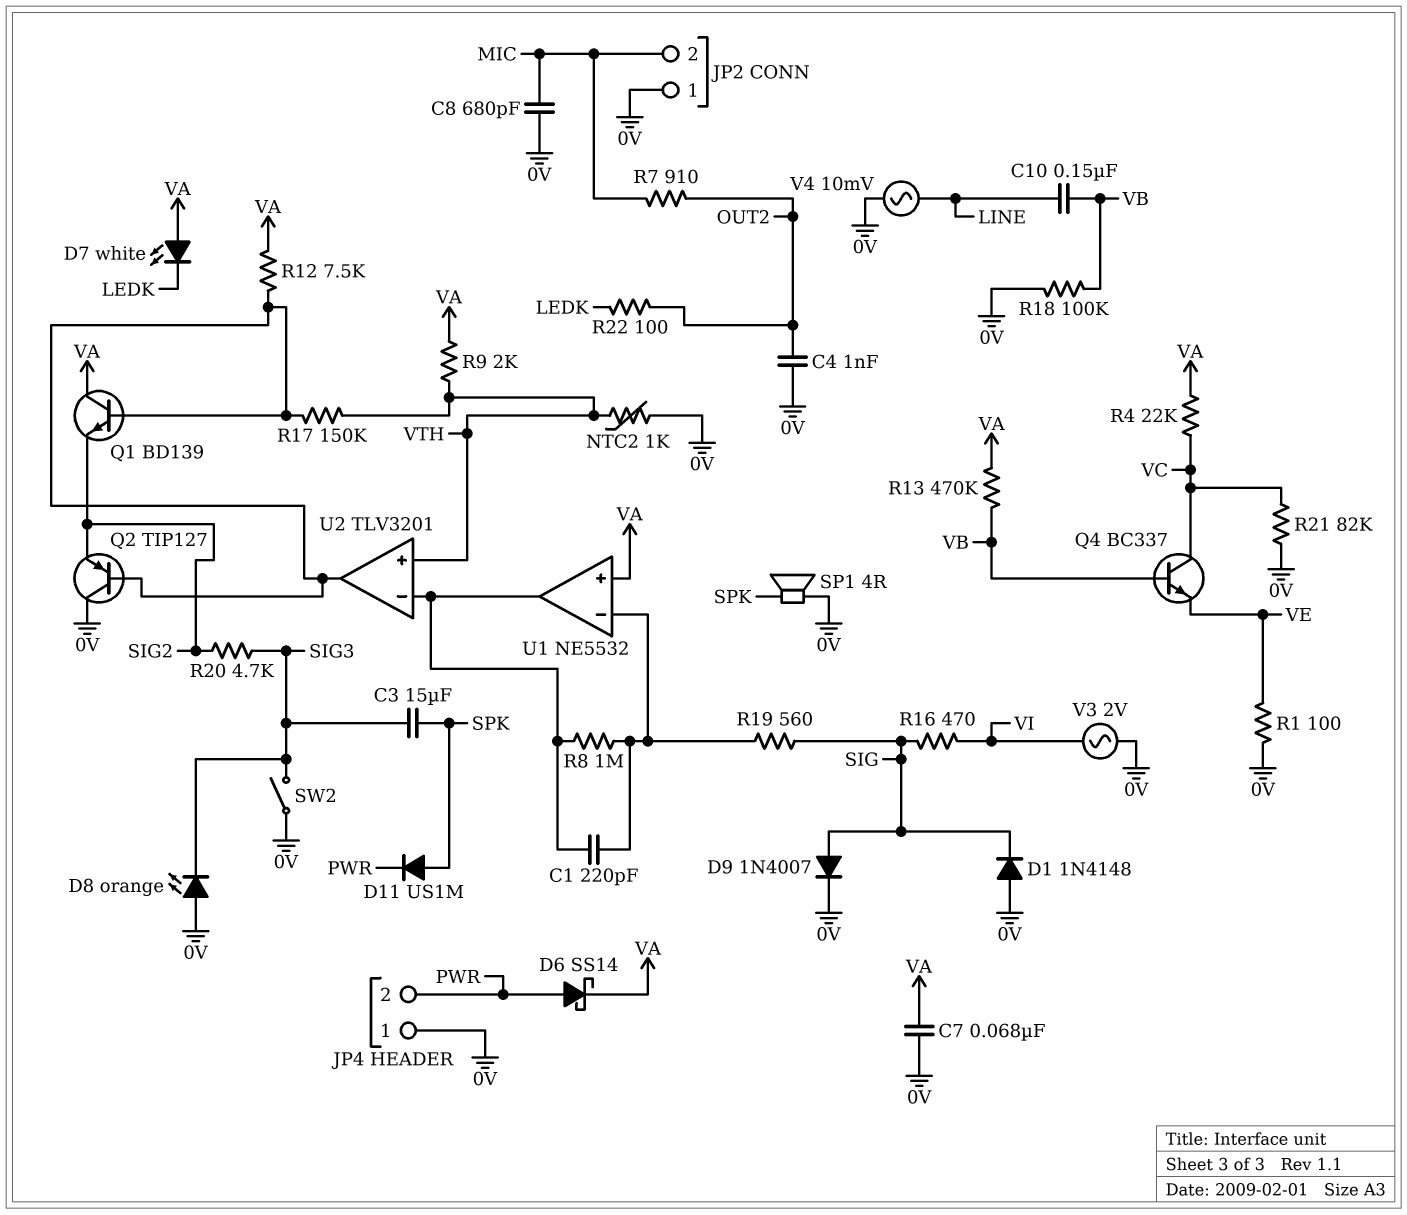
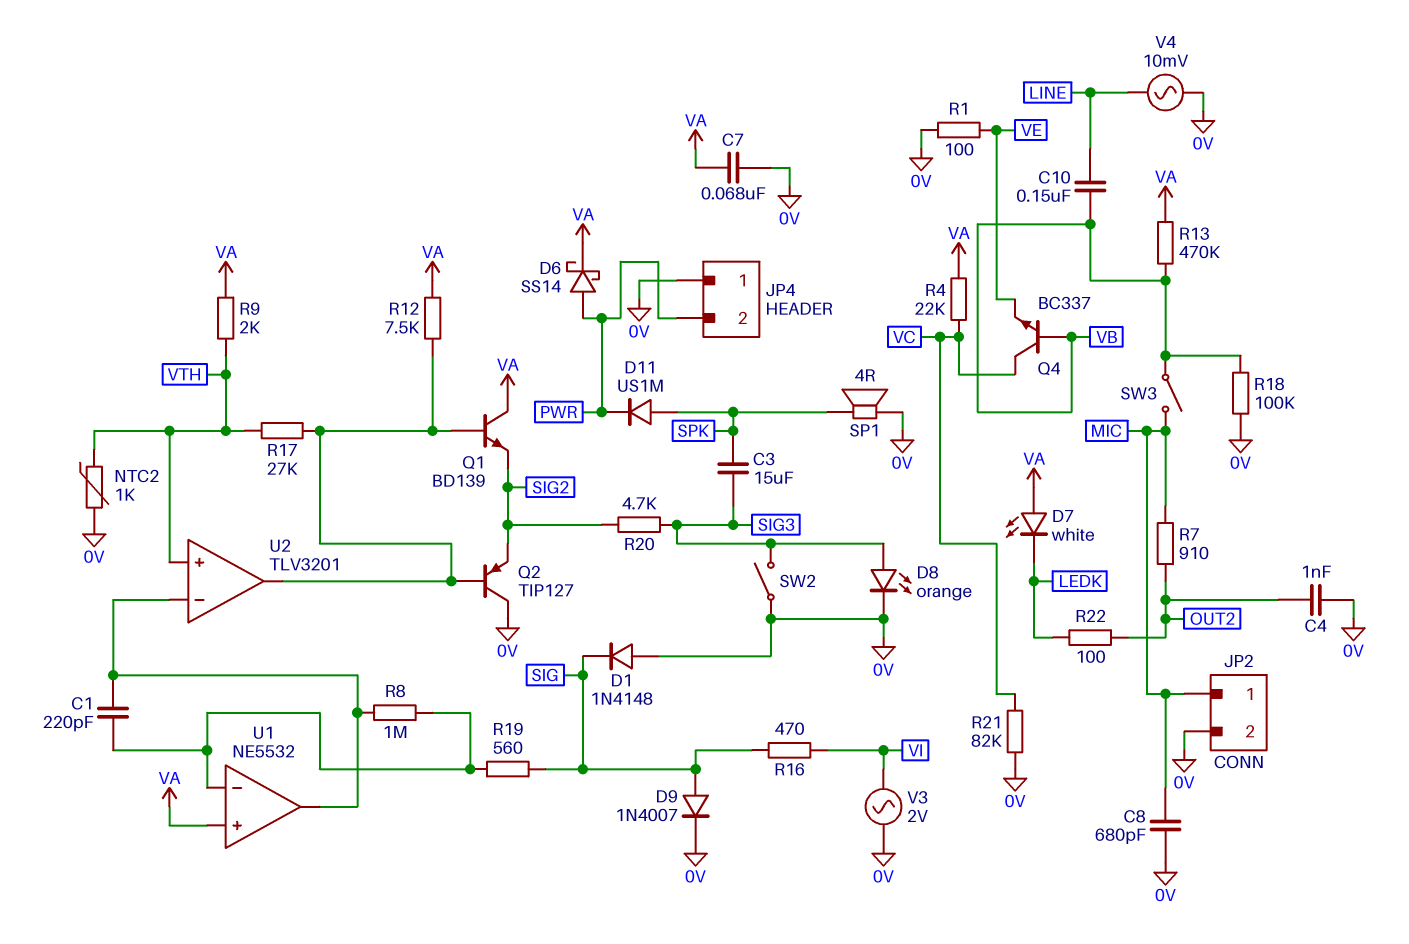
D8: LED orange (A 0V, K SIG3) -> LED orange (A SIG3, K 0V)
JP2 pin 1: 0V -> MIC
JP2 pin 2: MIC -> 0V
R17: 150k (U2/out, VTH) -> 27k (U2/out, VTH)
SW3: none -> switch (MIC, VB)

